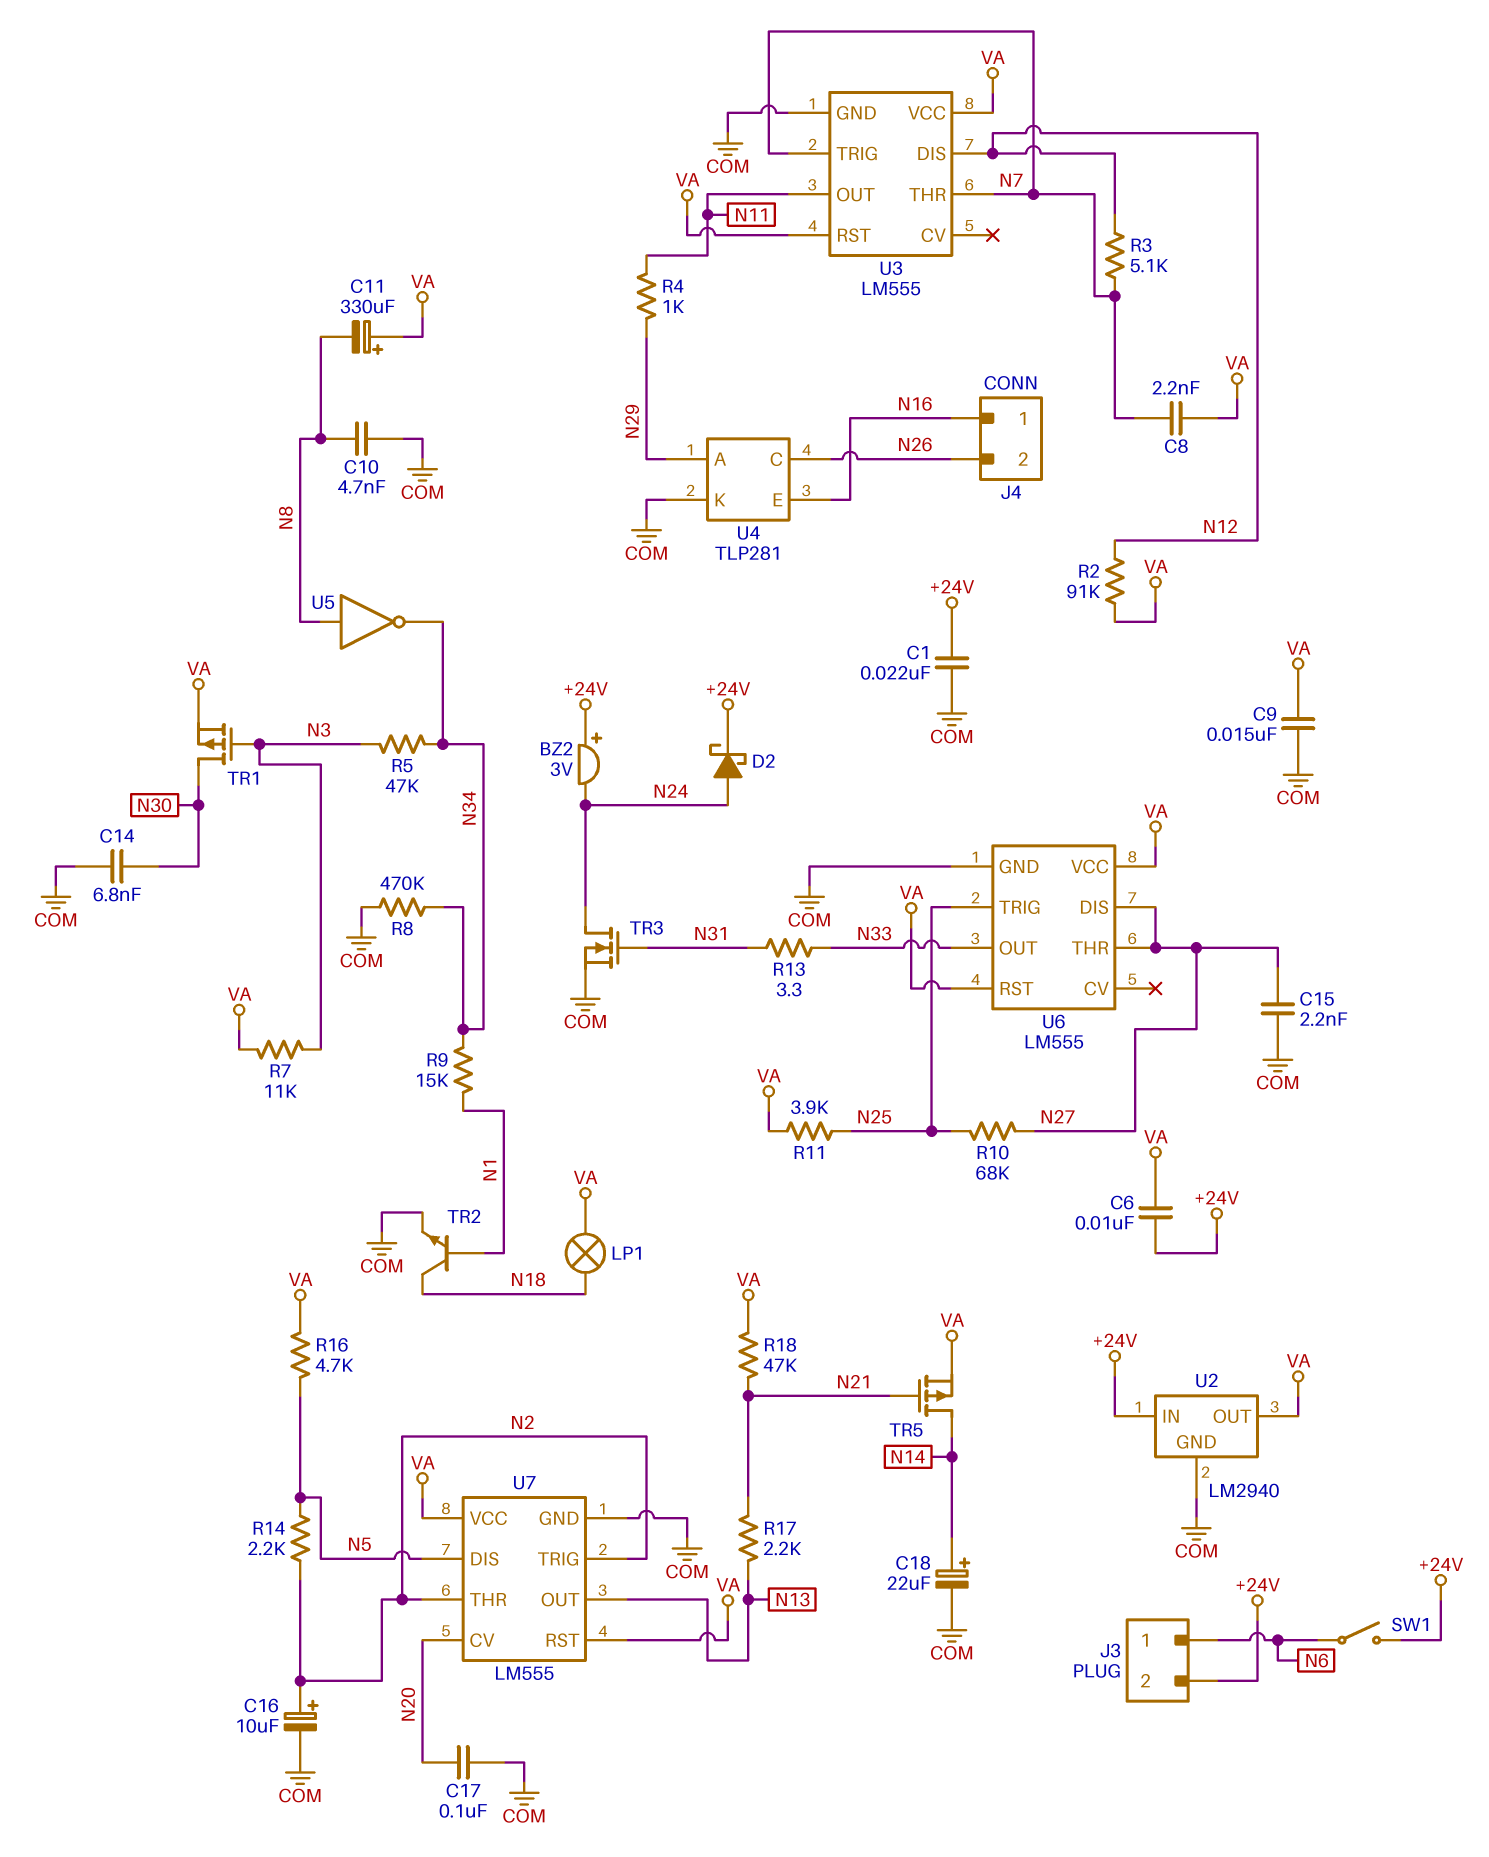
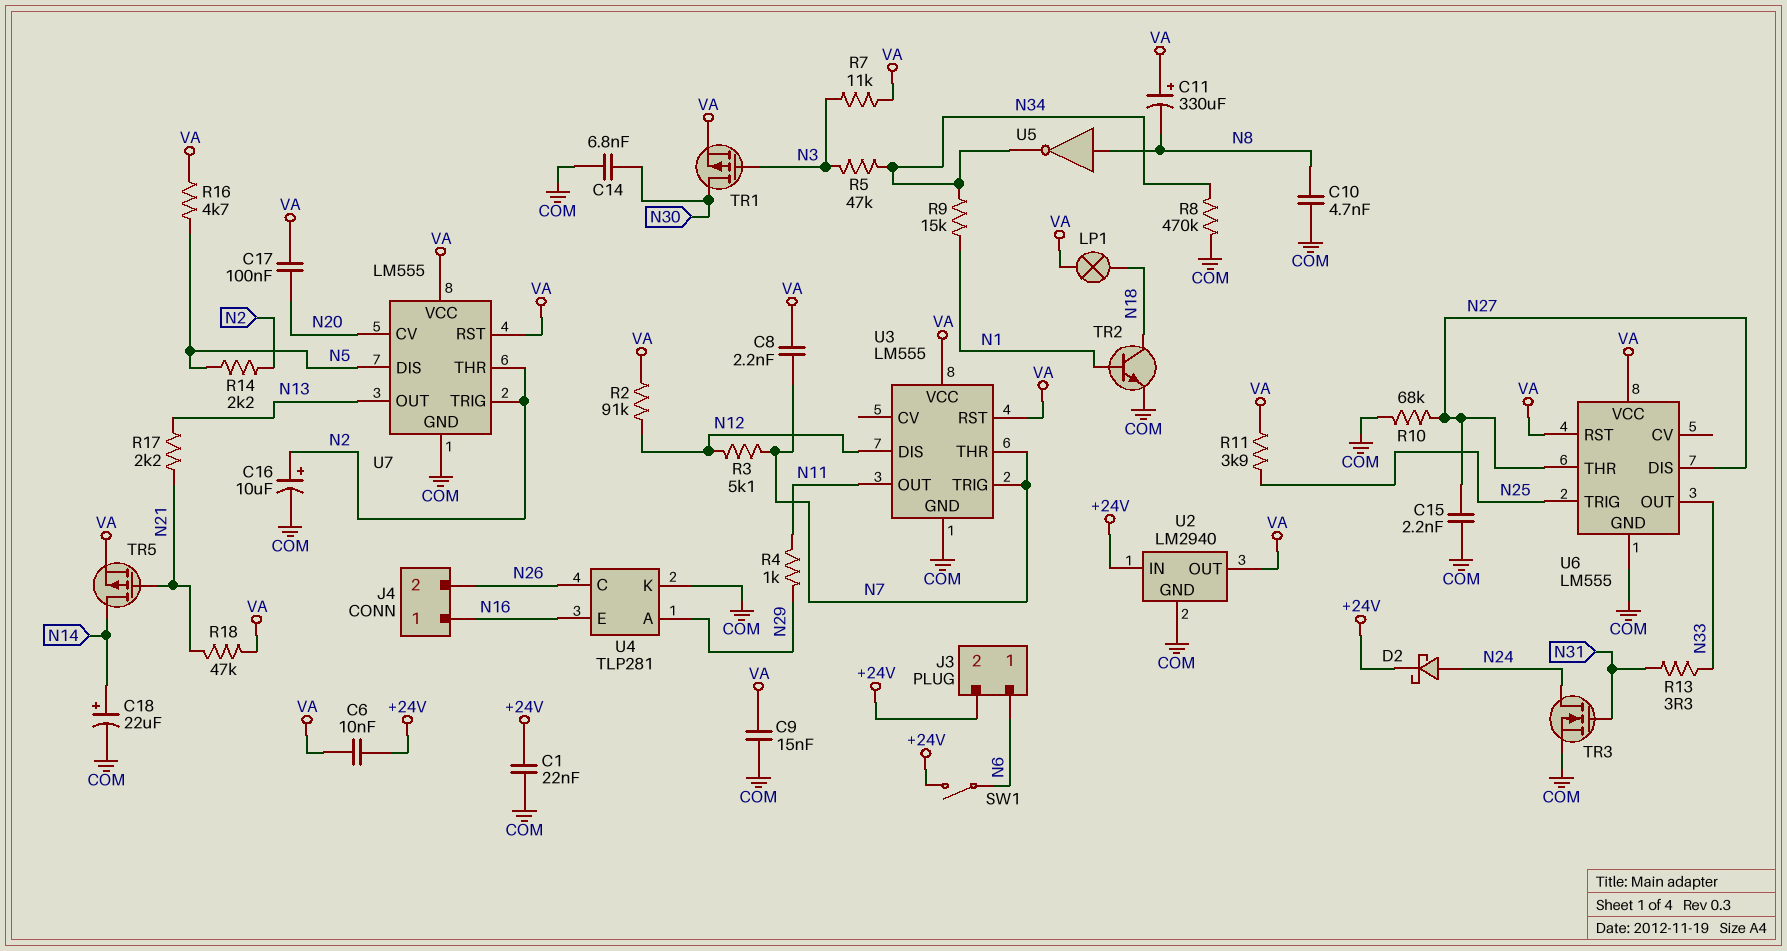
BZ2: buzzer 3V (plus +24V, minus N24) -> none
C17: 100nF (COM, N20) -> 100nF (N20, VA)
R10: 68k (N25, N27) -> 68k (COM, N27)

